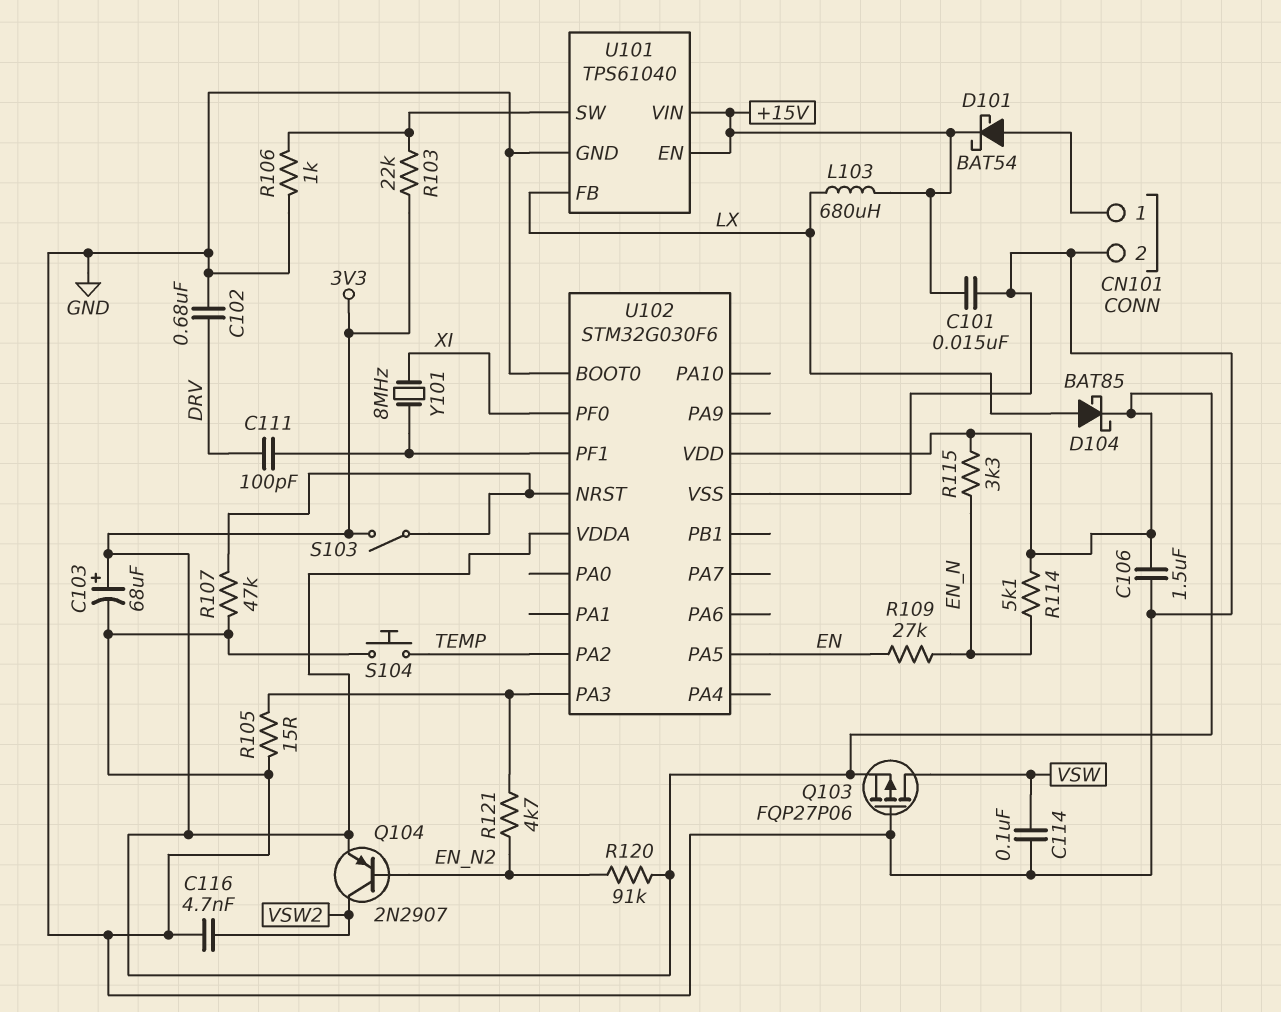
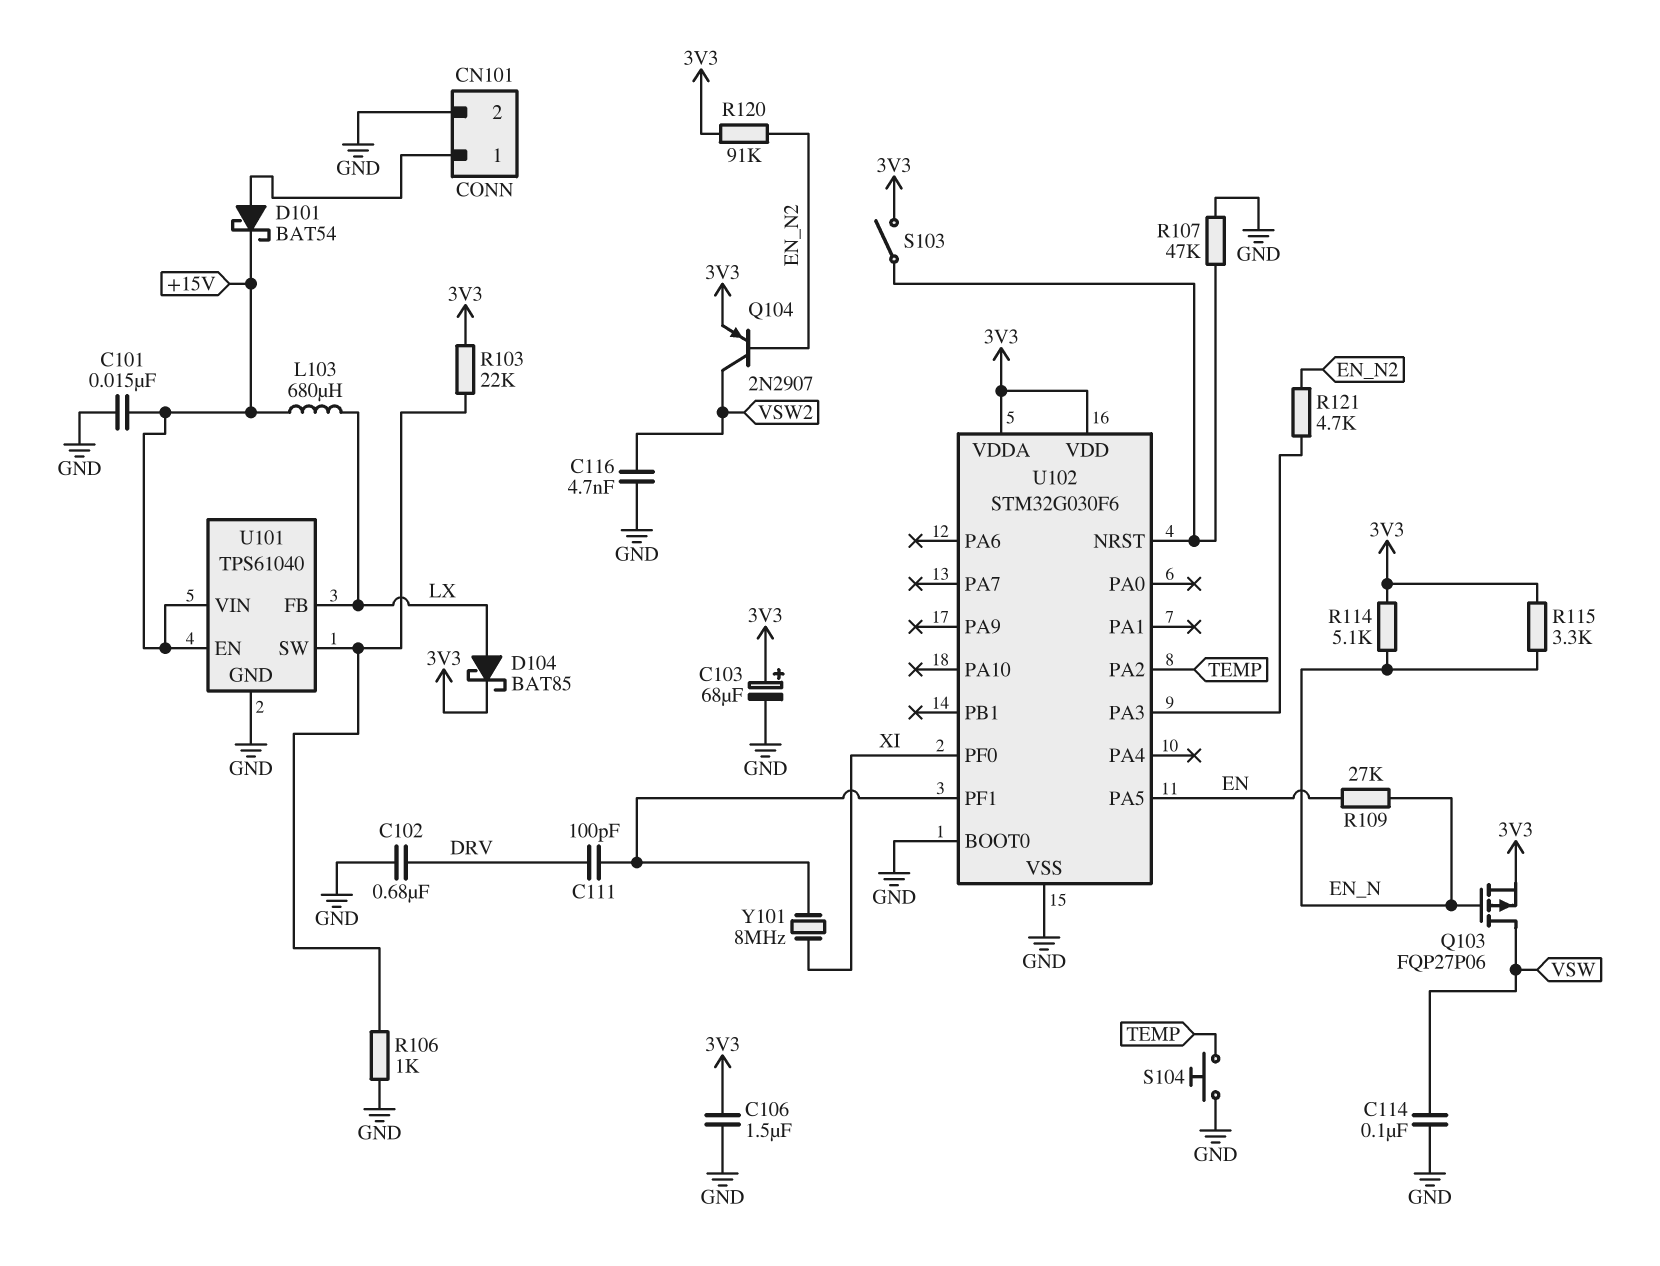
Q103: PMOS FQP27P06 (G GND, D VSW, S 3V3) -> PMOS FQP27P06 (G EN_N, D VSW, S 3V3)
R105: 15 (GND, U102/PA3) -> none

